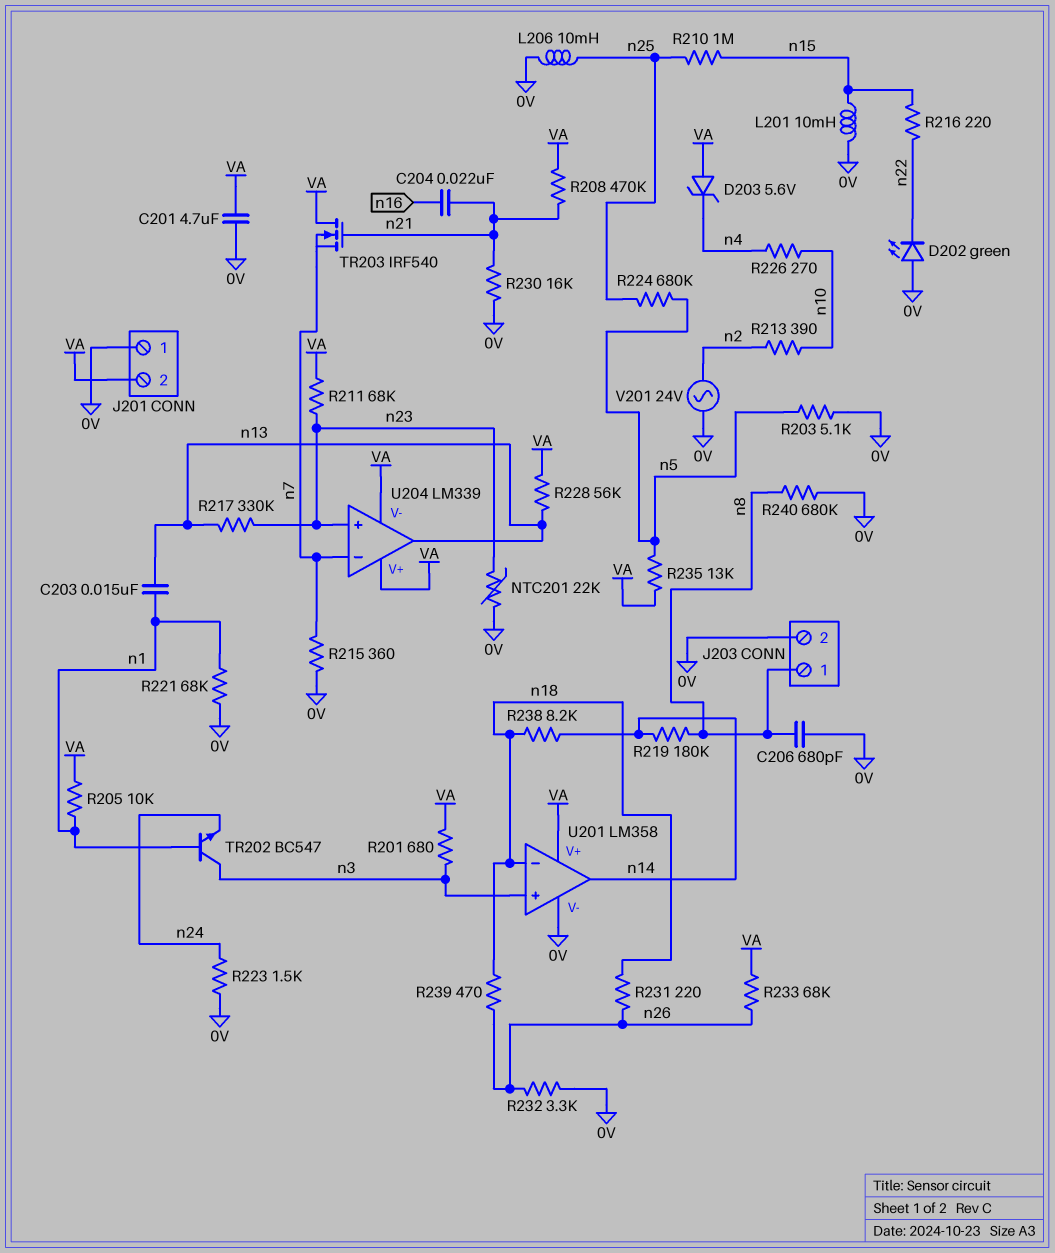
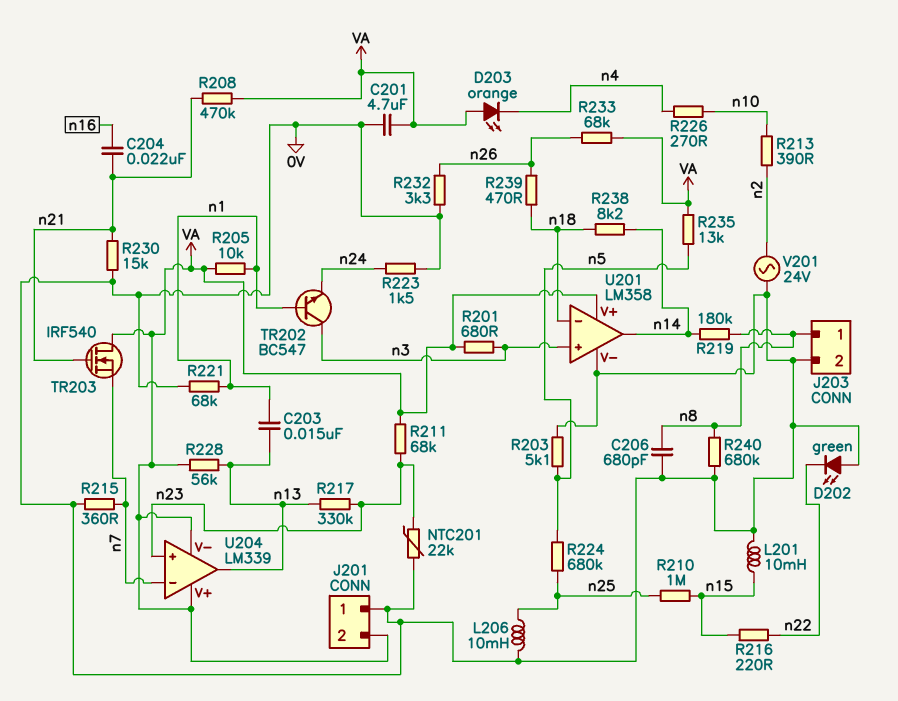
D203: zener 5.6V (A VA, K n4) -> LED orange (A VA, K n4)
R230: 16k (0V, n21) -> 15k (0V, n21)
R231: 220 (n18, n26) -> none

